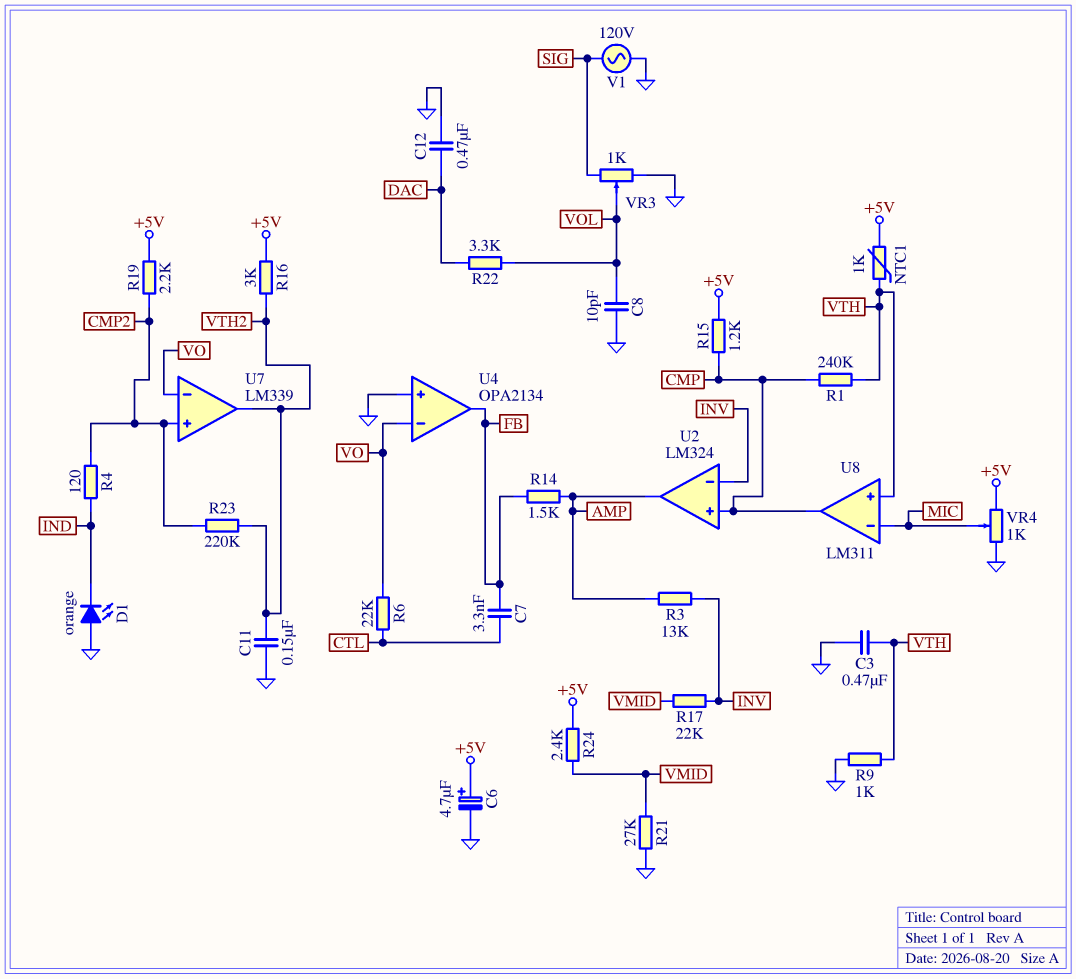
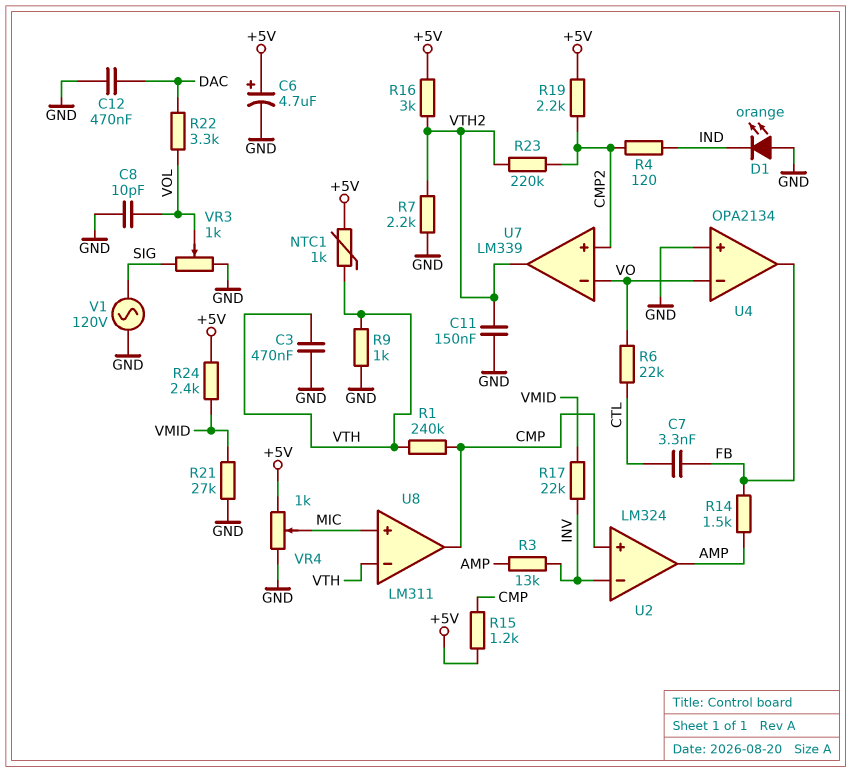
R7: none -> 2.2k (GND, VTH2)
U8 pin in+: VTH -> MIC
U8 pin in-: MIC -> VTH

